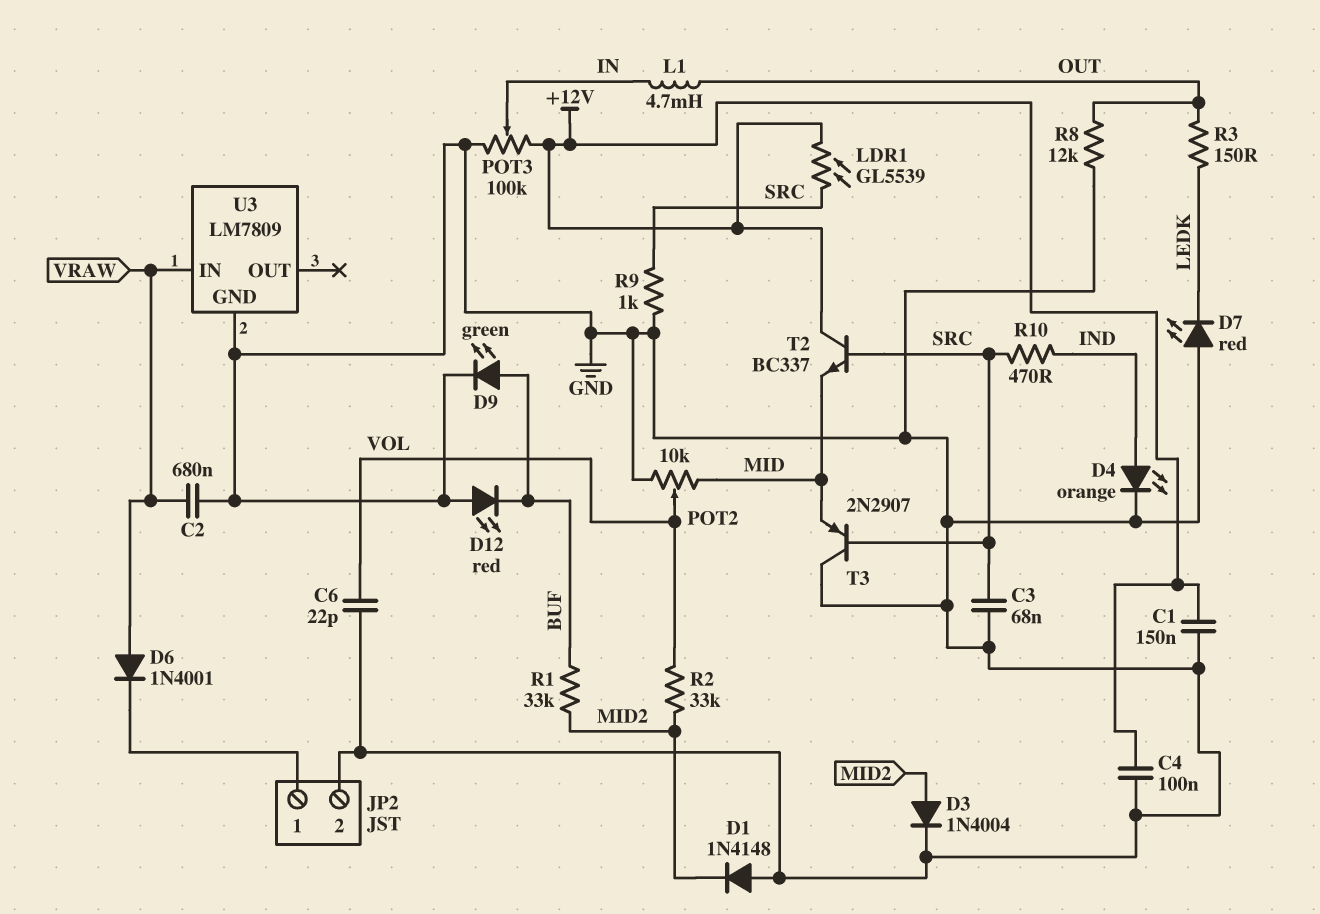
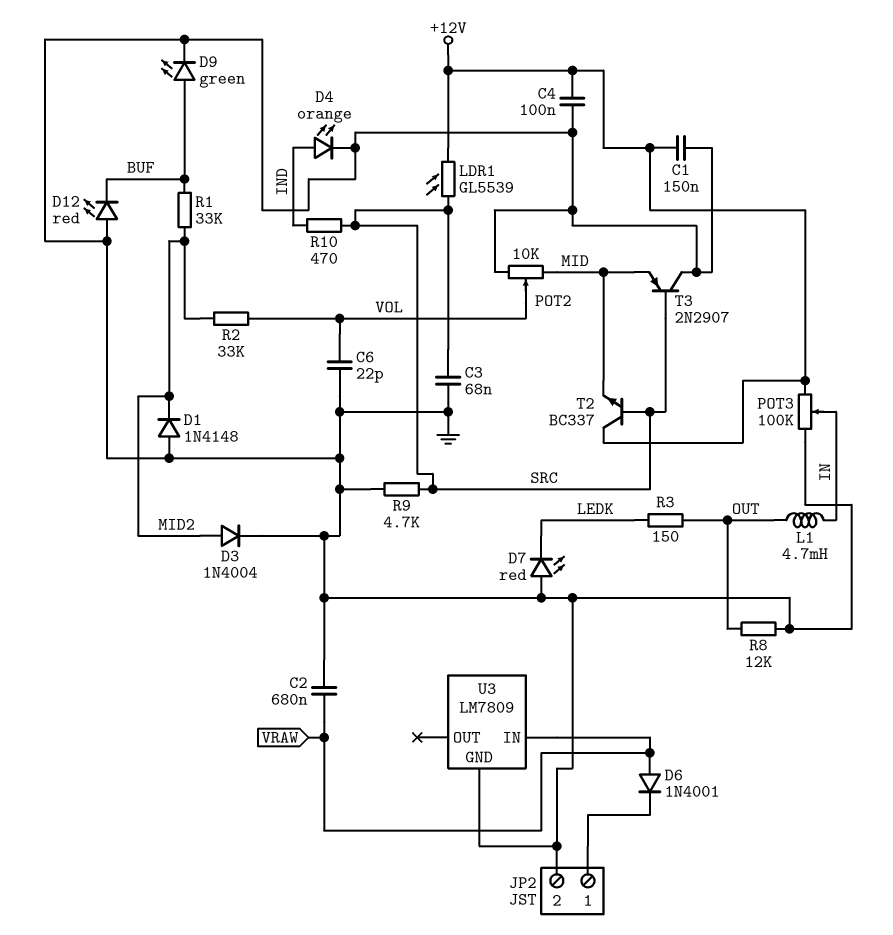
R9: 1k (GND, SRC) -> 4.7k (GND, SRC)

